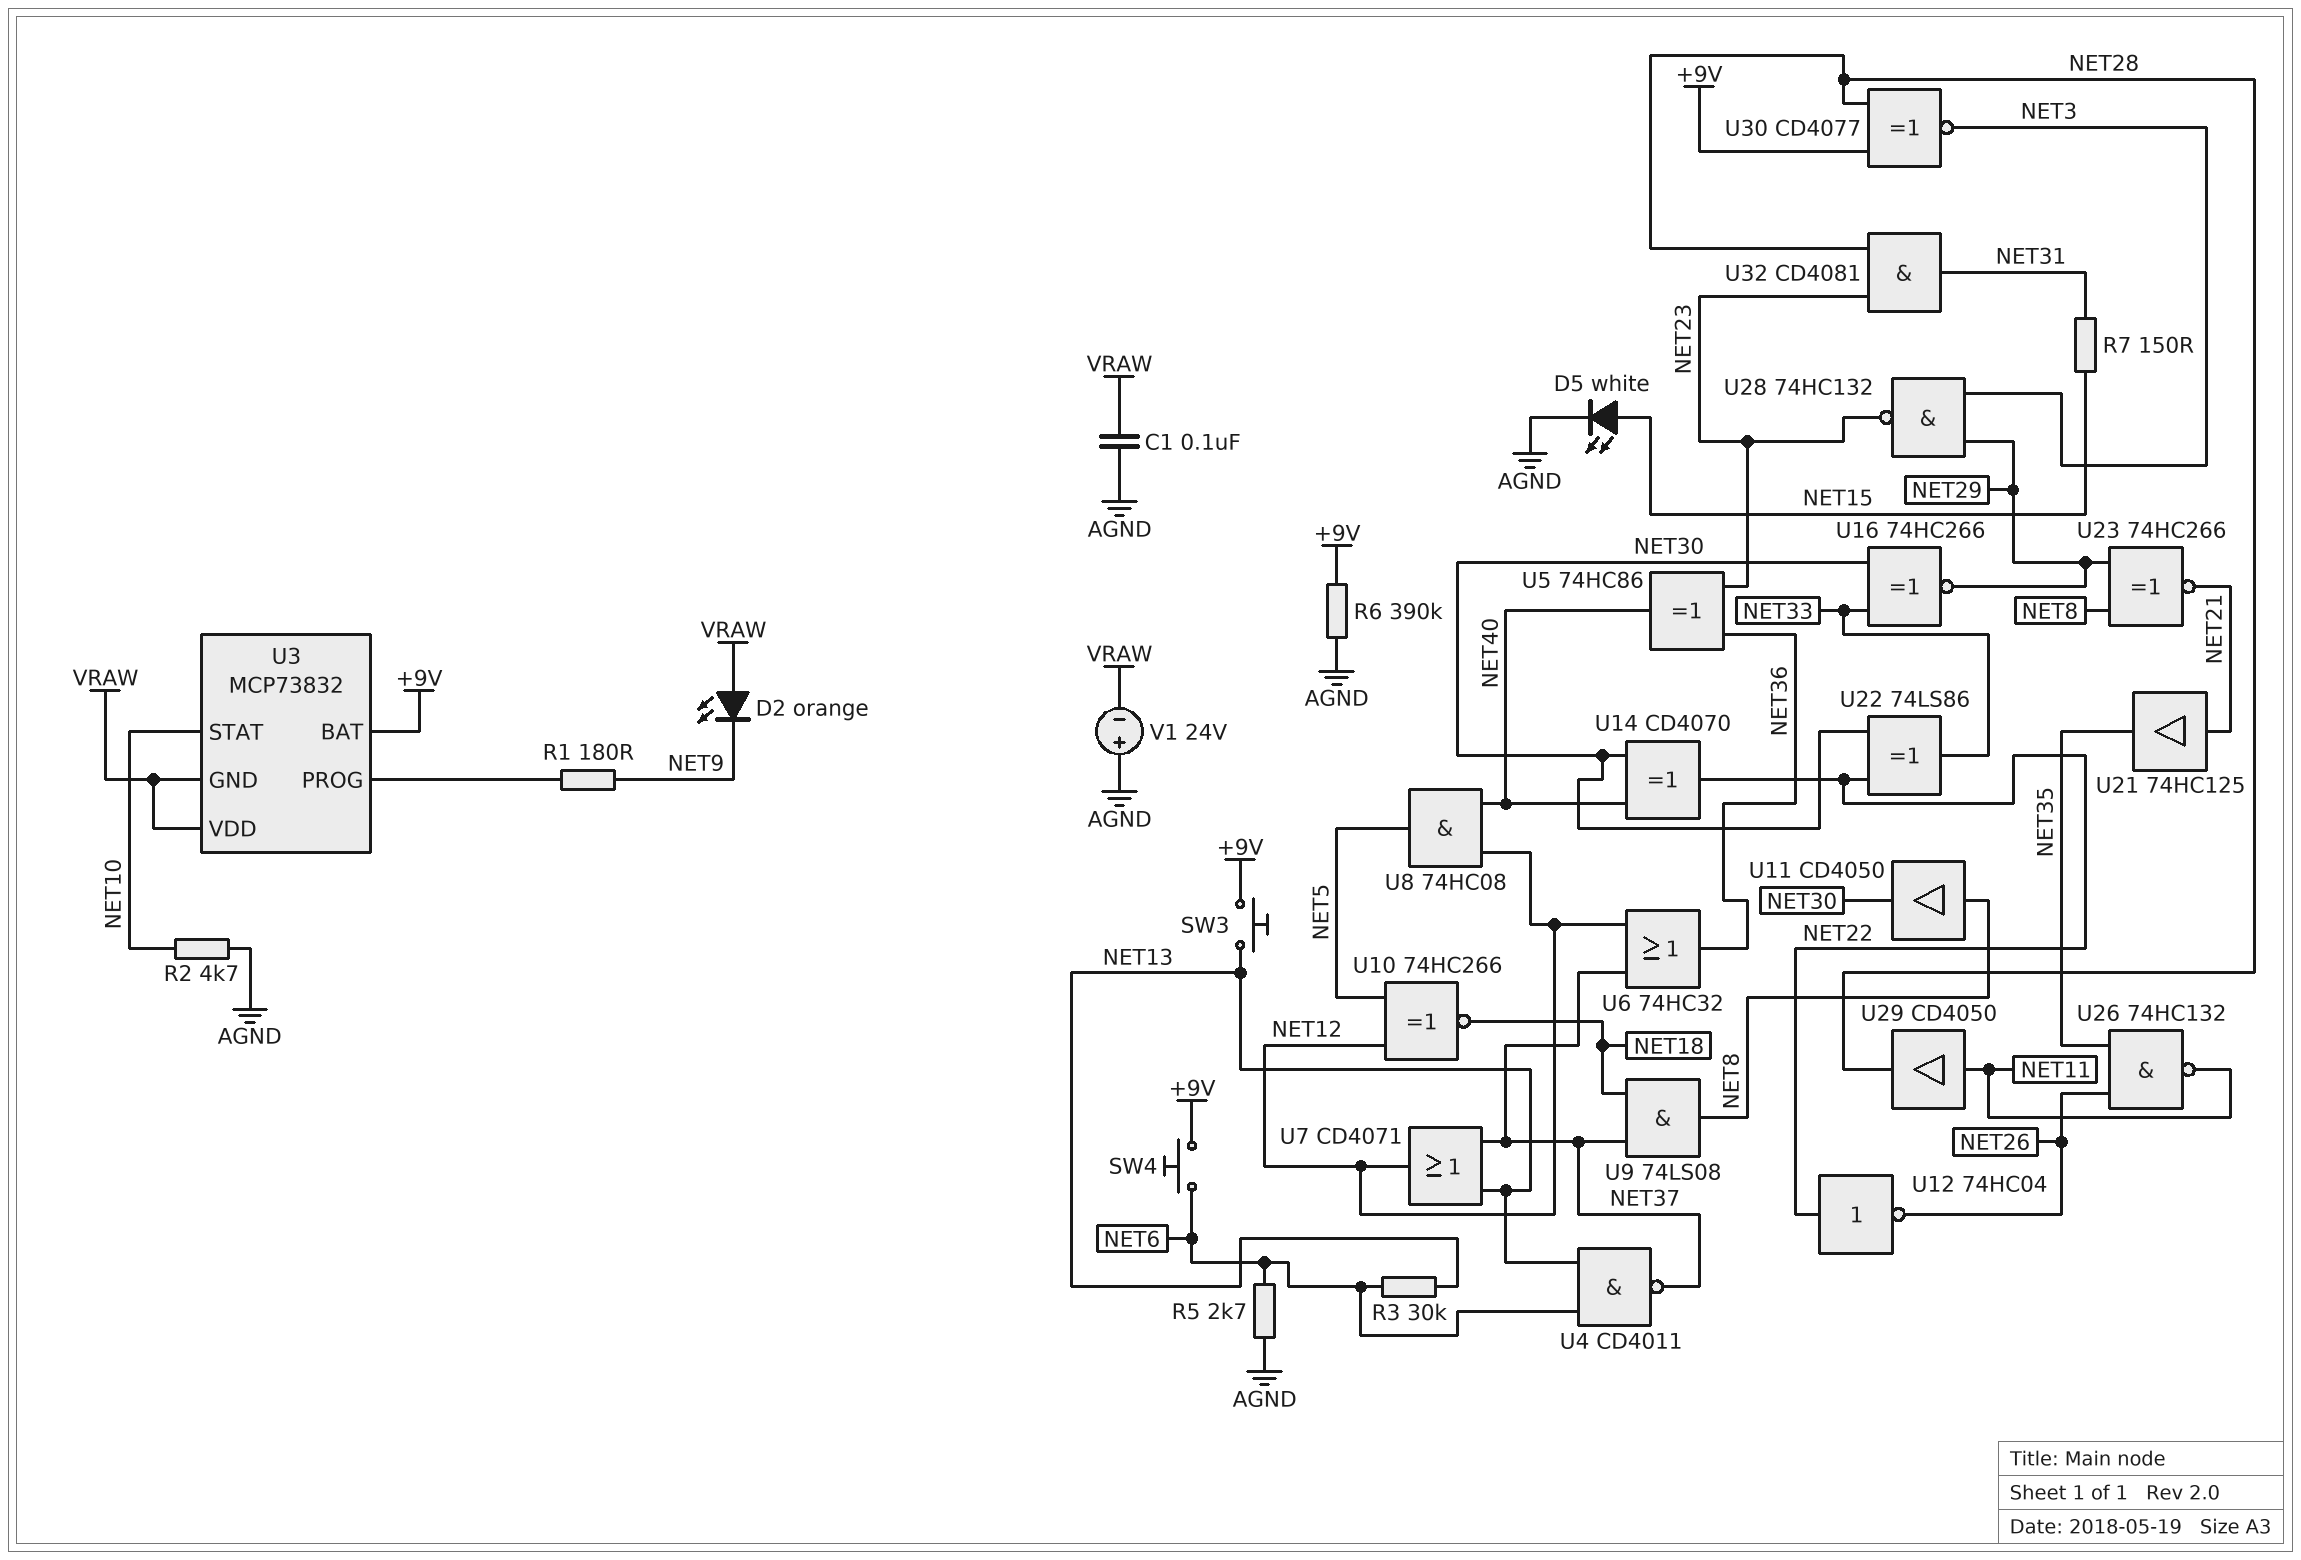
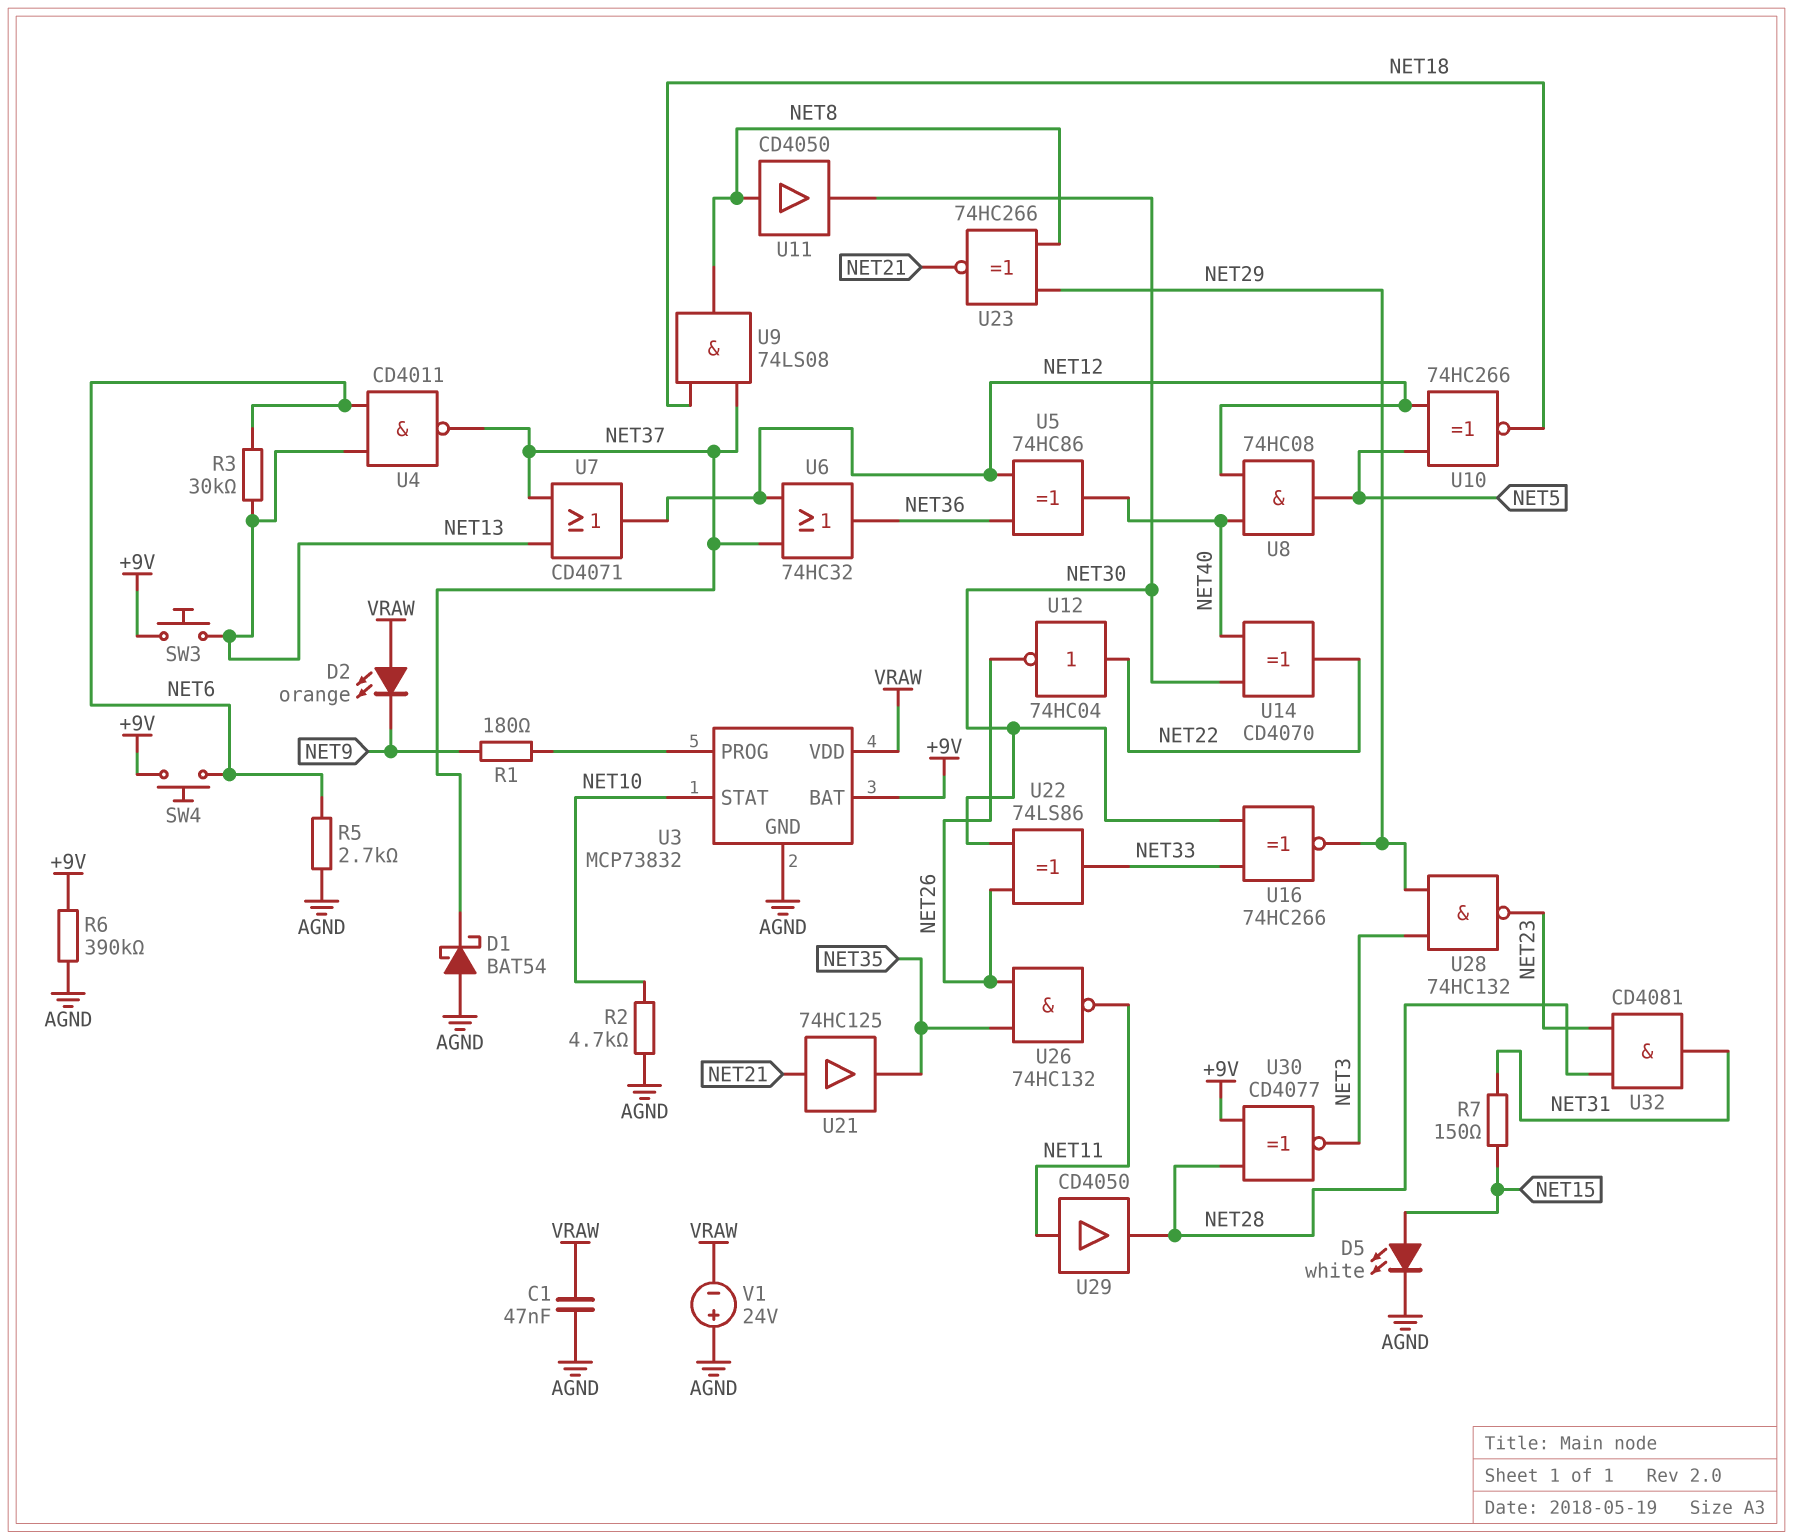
C1: 100nF (AGND, VRAW) -> 47nF (AGND, VRAW)
D1: none -> schottky BAT54 (A AGND, K NET37)
U3 pin GND: VRAW -> AGND
U5: XOR 74HC86 (in NET23, in NET36, out NET40) -> XOR 74HC86 (in NET12, in NET36, out NET40)
U22: XOR 74LS86 (in NET22, in NET30, out NET33) -> XOR 74LS86 (in NET26, in NET30, out NET33)

